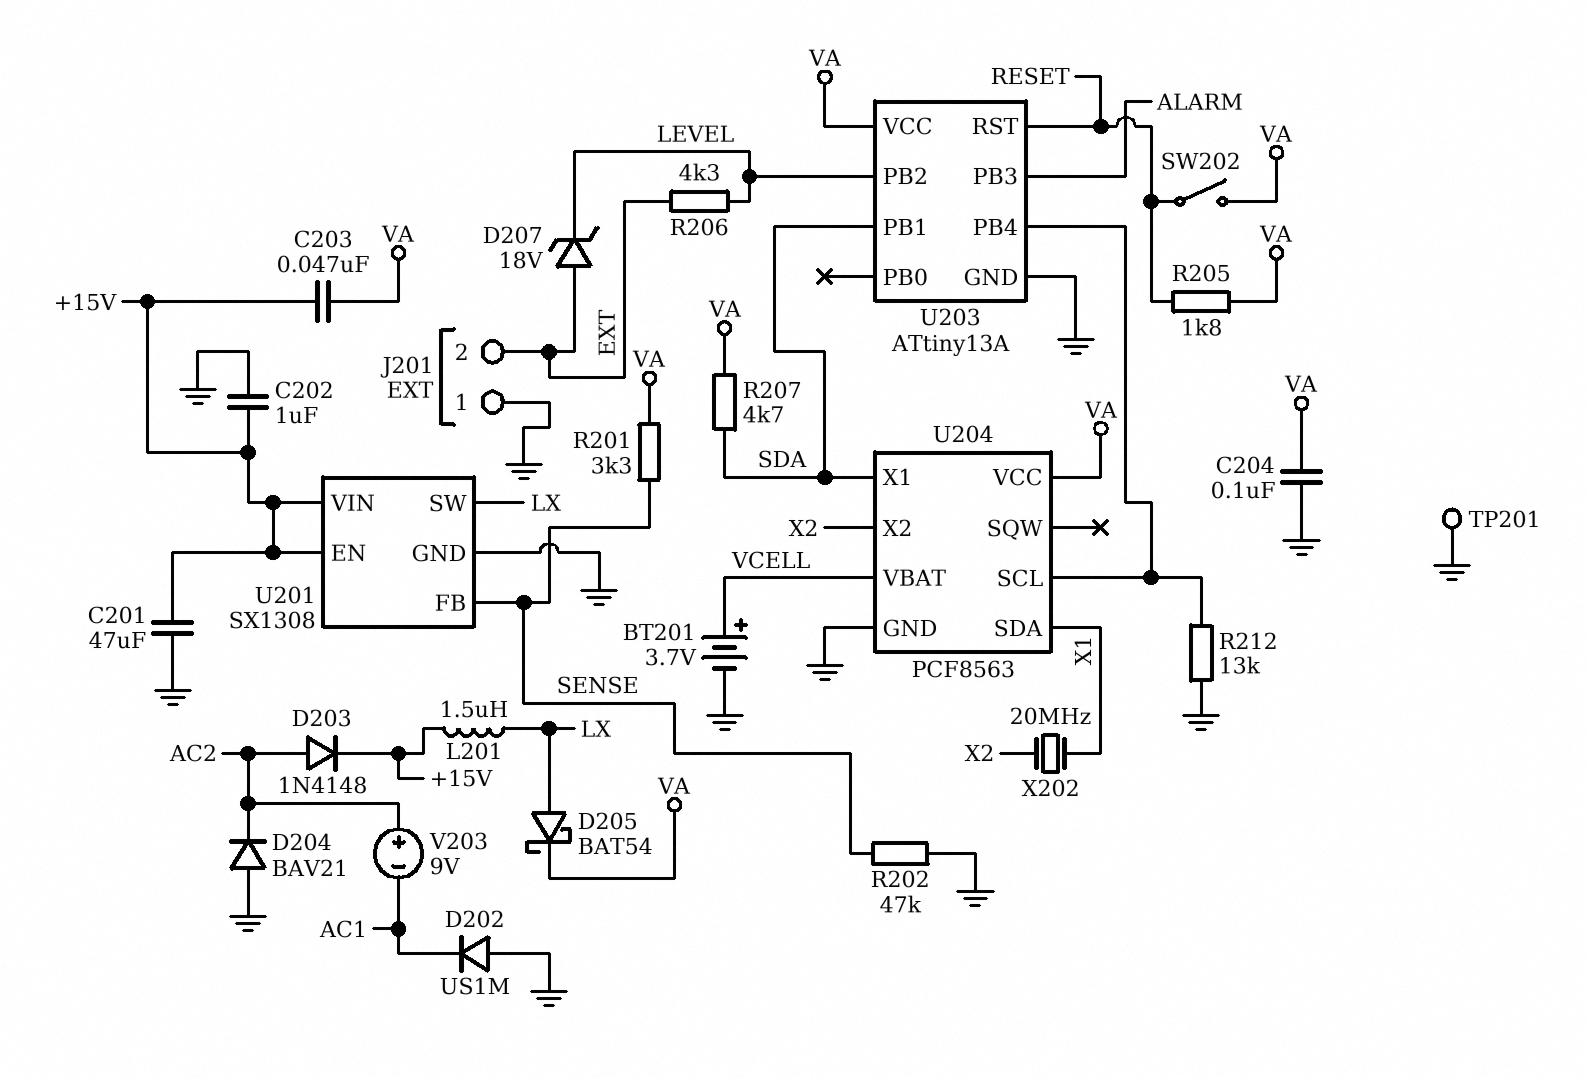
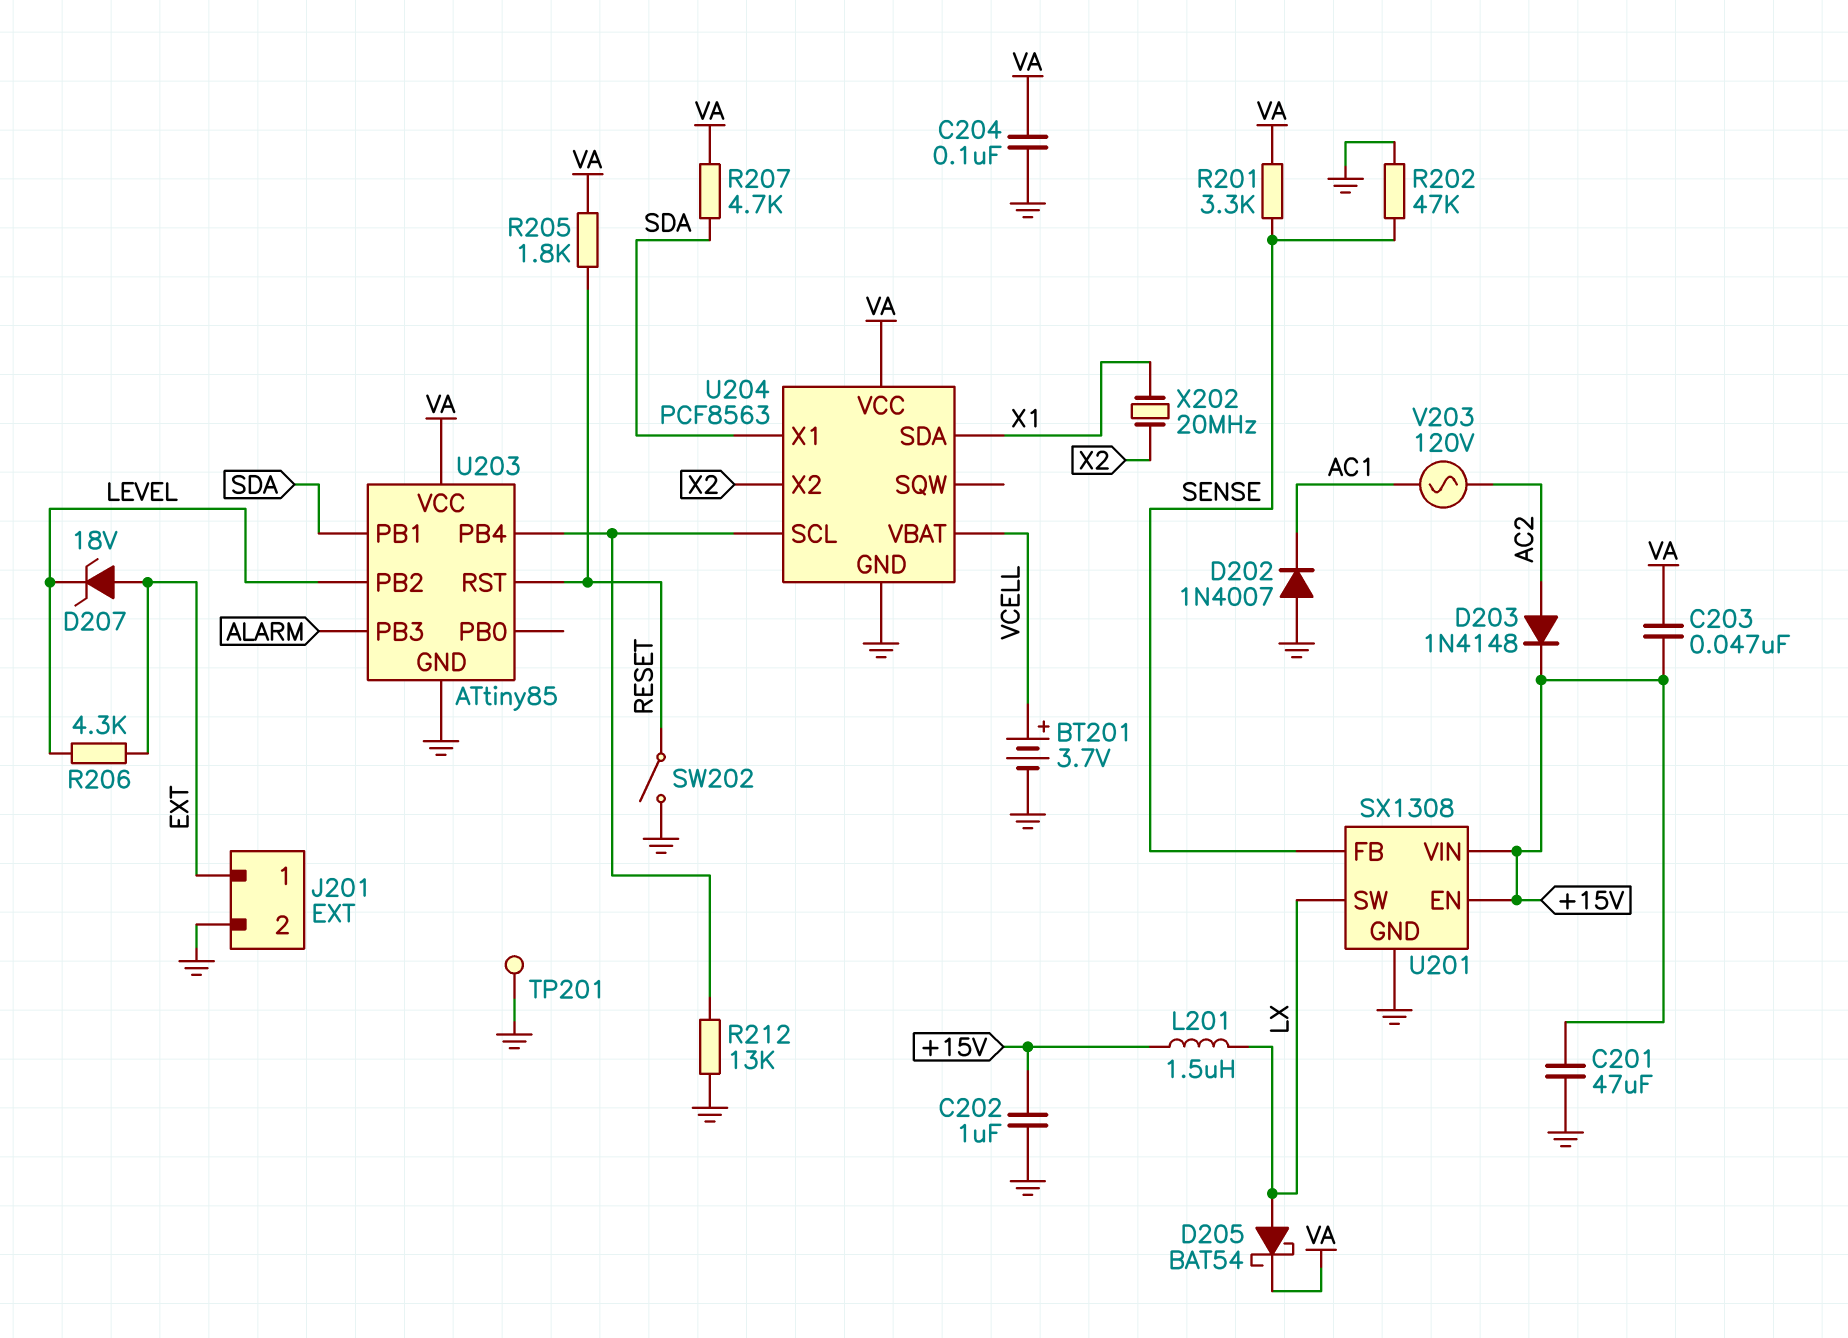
D202: diode US1M (A GND, K AC1) -> diode 1N4007 (A GND, K AC1)
D204: diode BAV21 (A GND, K AC2) -> none
J201 pin 1: GND -> EXT
J201 pin 2: EXT -> GND
SW202: switch (RESET, VA) -> switch (GND, RESET)
U203: ATtiny13A -> ATtiny85
V203: 9V (plus AC2, minus AC1) -> AC 120V (AC1, AC2)

